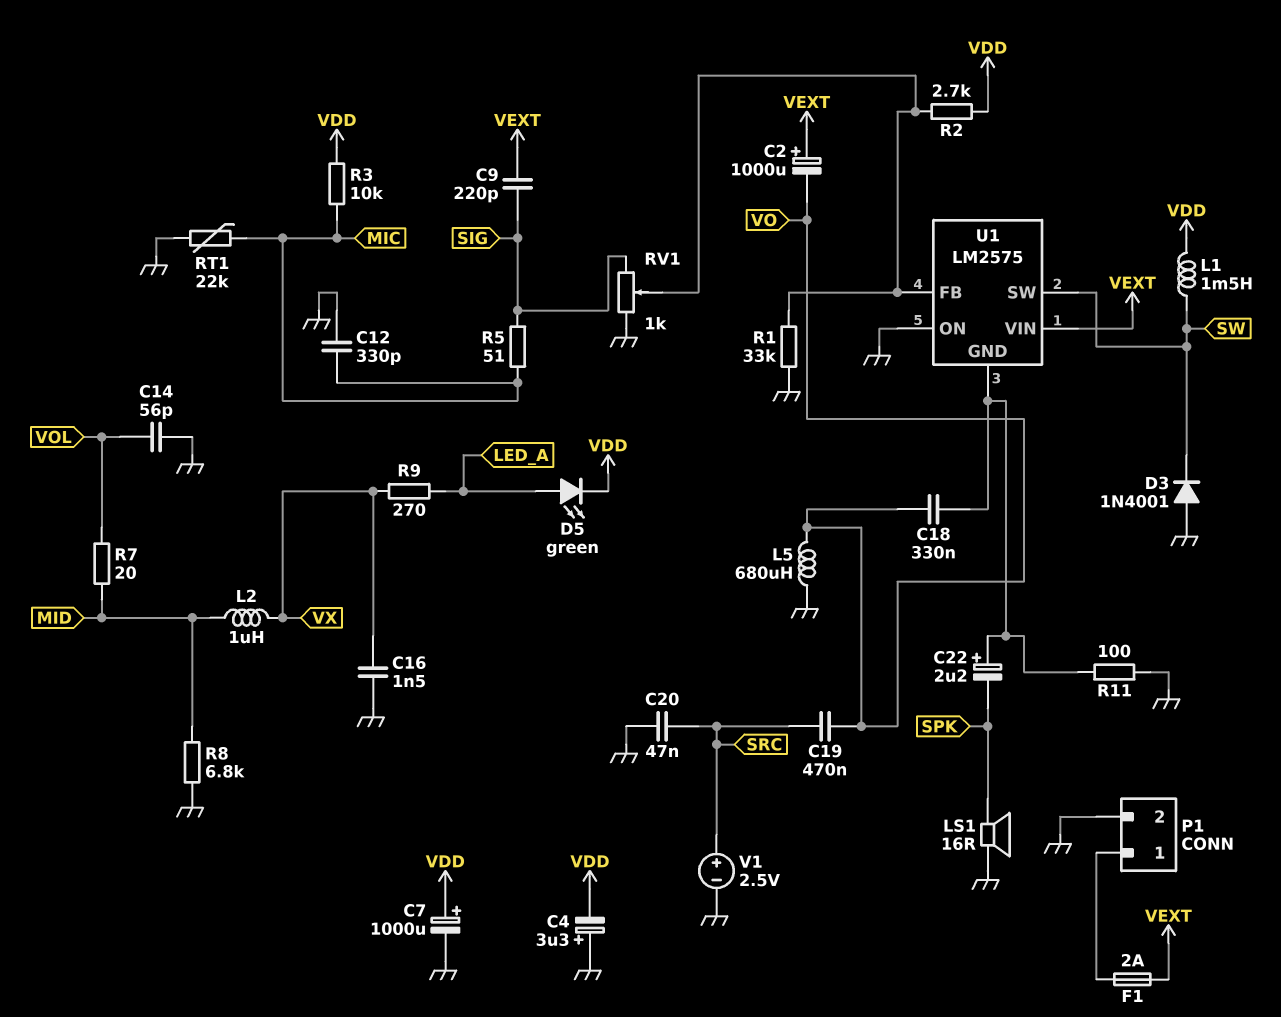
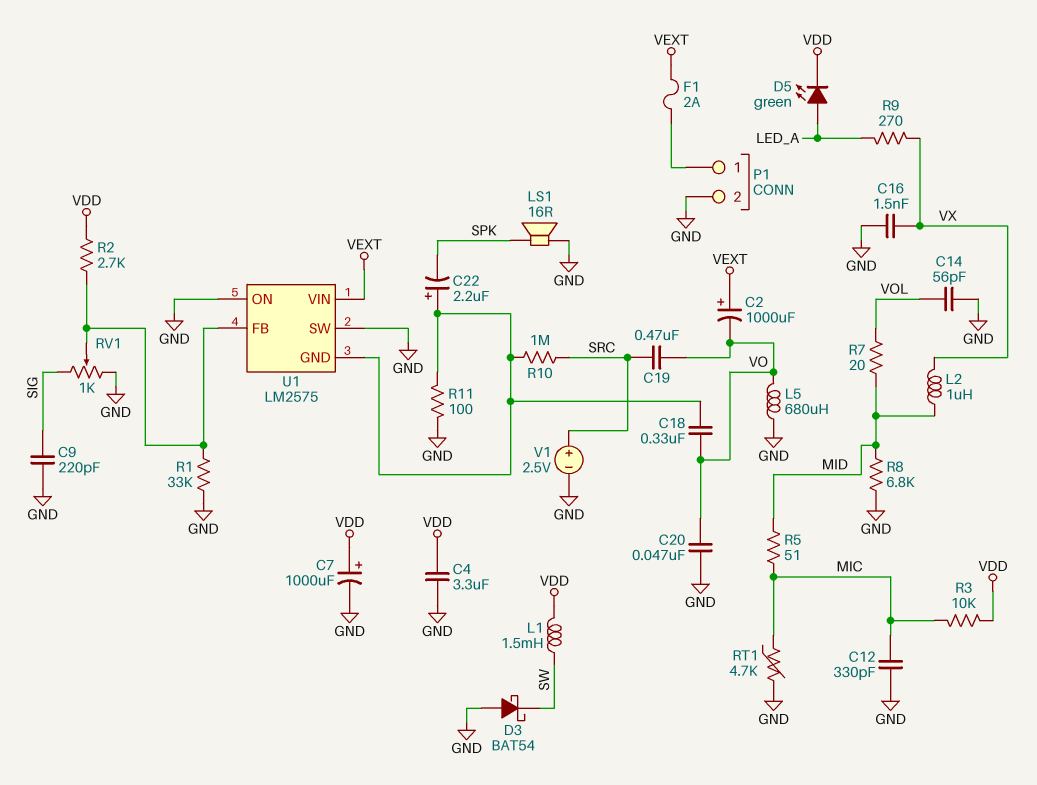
C4: 3.3uF (plus GND, minus VDD) -> 3.3uF (GND, VDD)
C9: 220pF (SIG, VEXT) -> 220pF (GND, SIG)
C20: 47nF (GND, SRC) -> 47nF (GND, VO)
D3: diode 1N4001 (A GND, K SW) -> schottky BAT54 (A GND, K SW)
R5: 51 (MIC, SIG) -> 51 (MIC, MID)
R10: none -> 1M (SRC, U1/GND)
RT1: 22k (GND, MIC) -> 4.7k (GND, MIC)
U1 pin SW: SW -> GND

